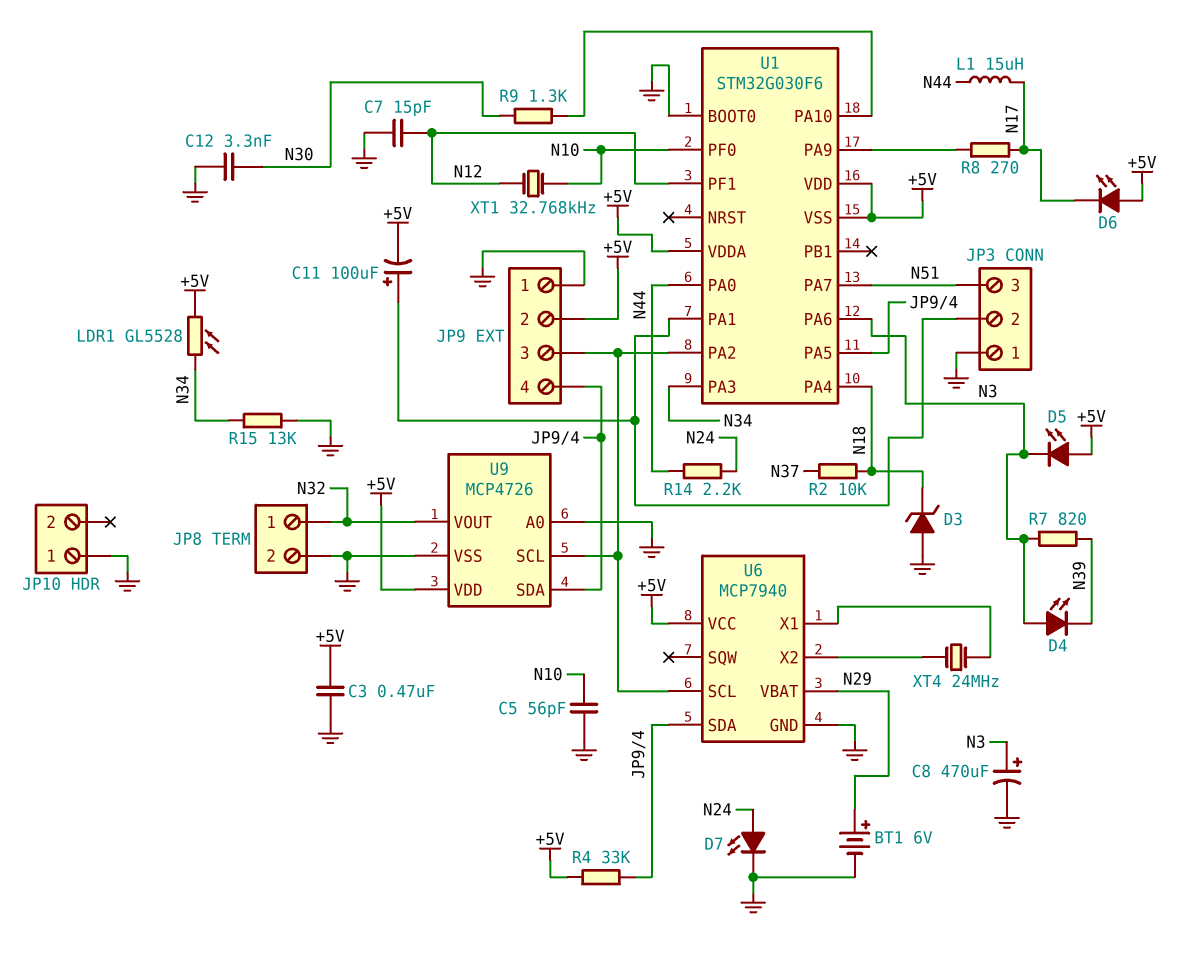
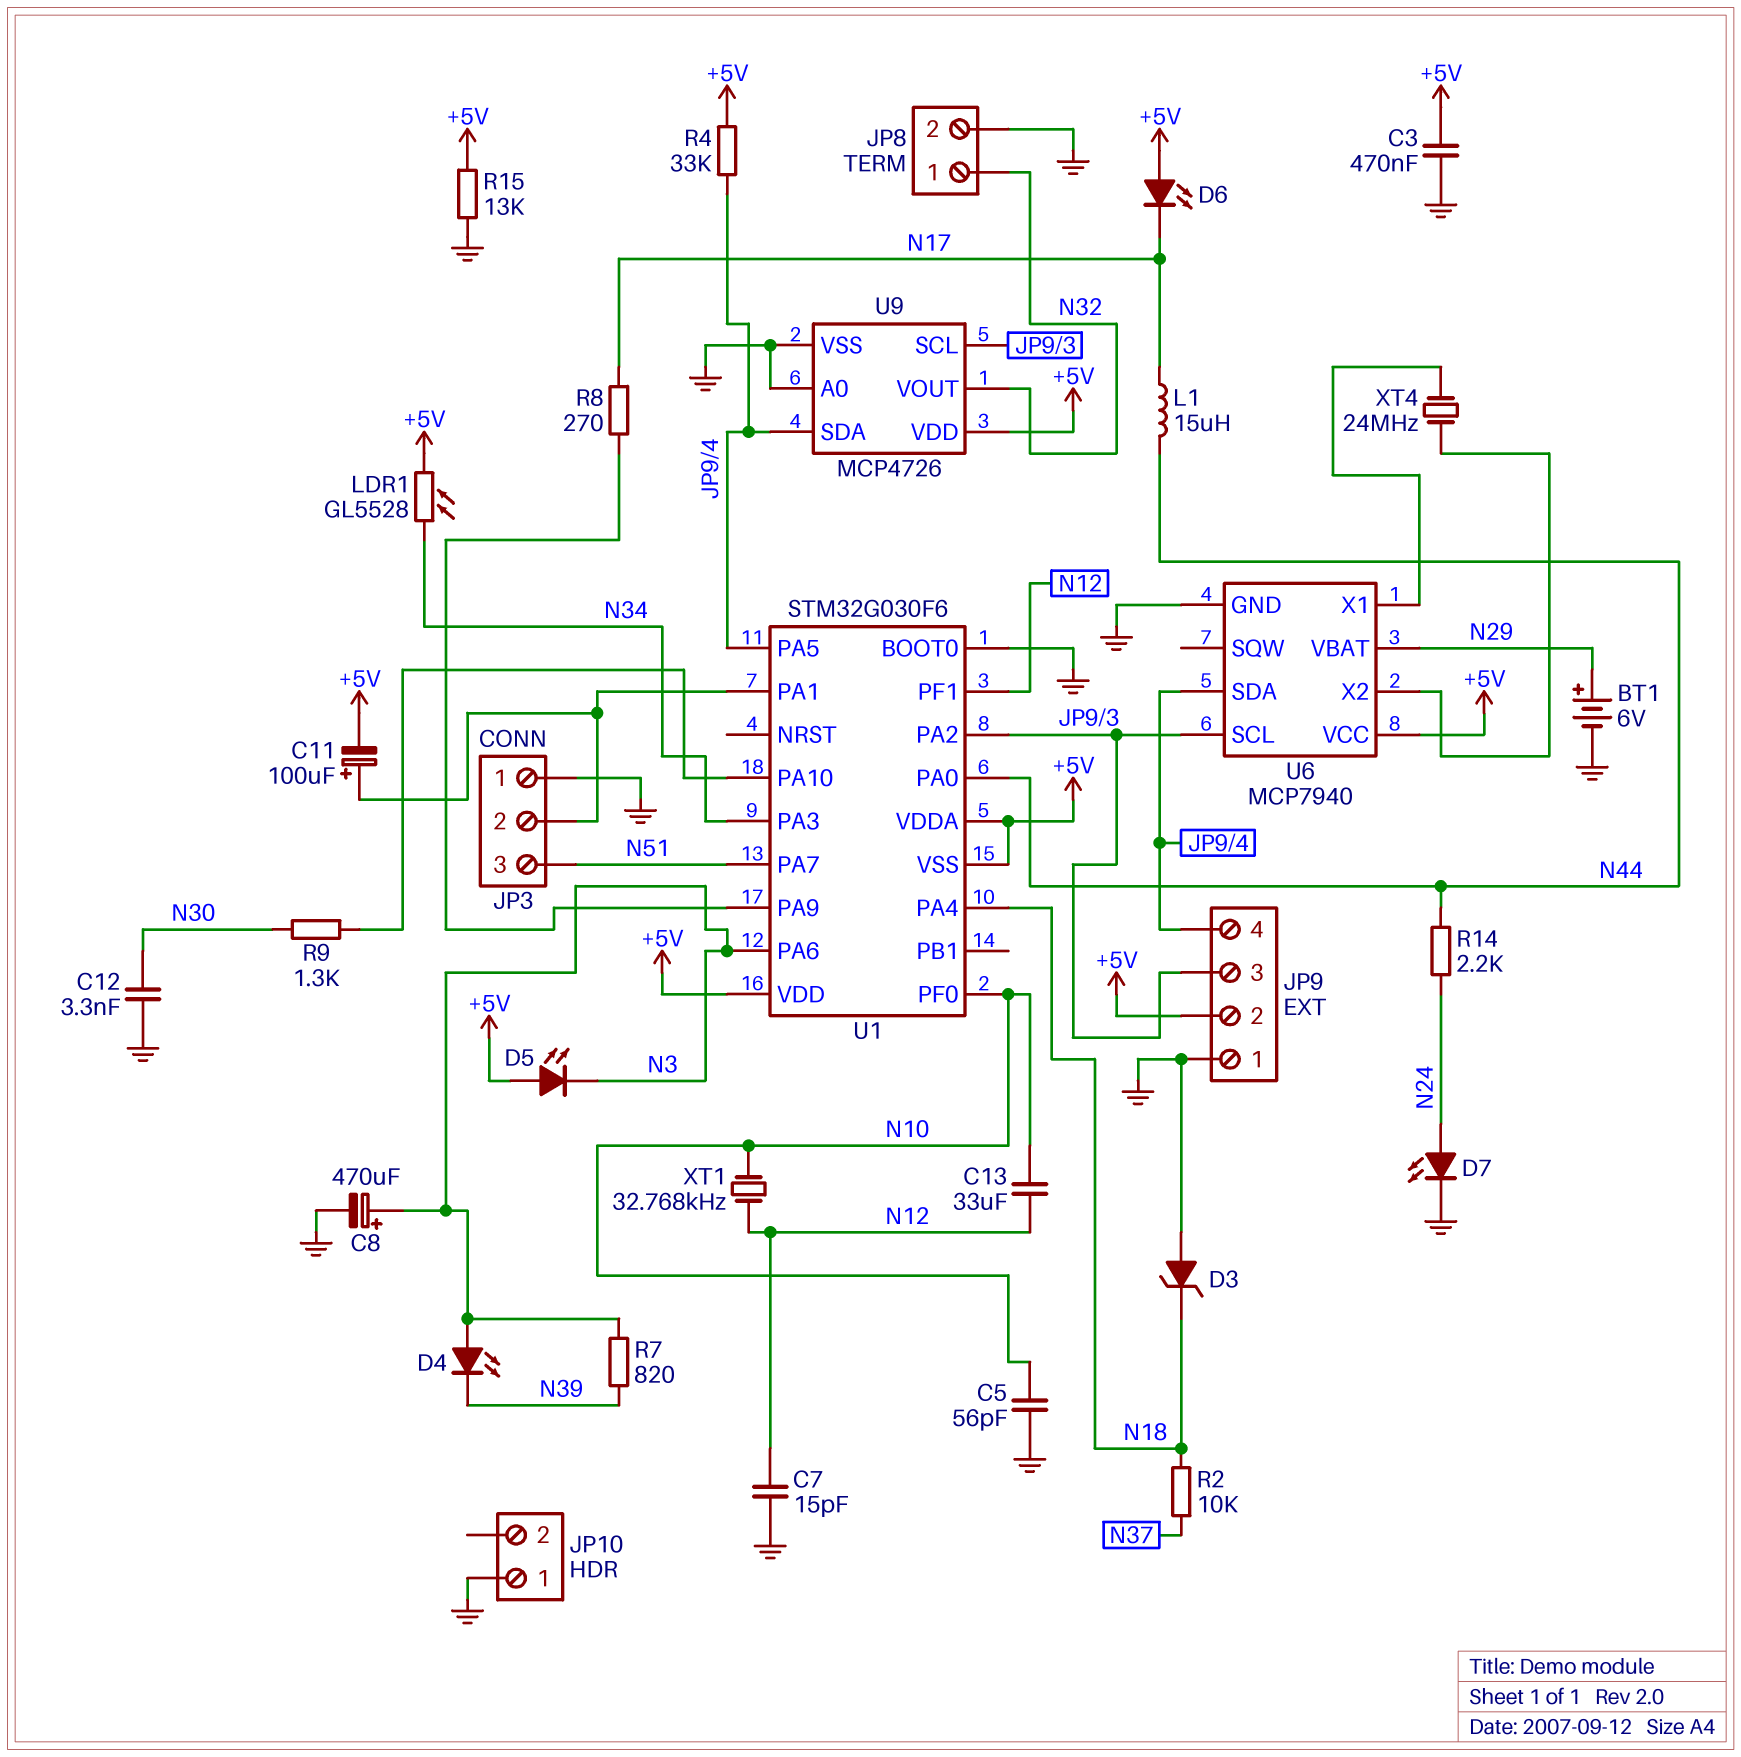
C13: none -> 33uF (N10, N12)
R15: 13k (GND, N34) -> 13k (+5V, GND)

